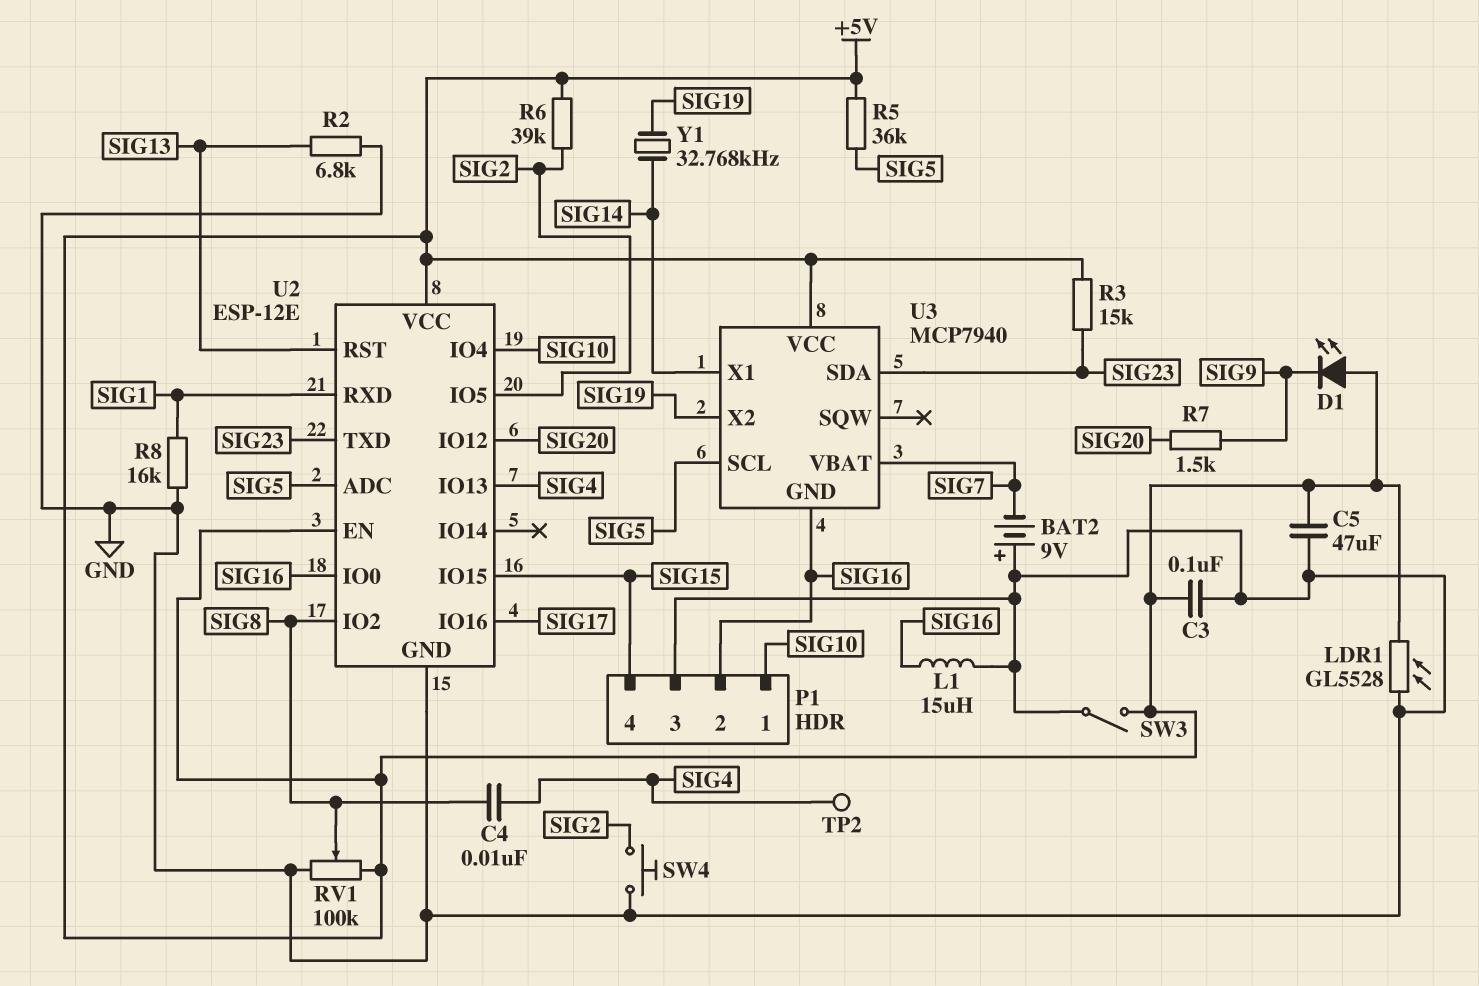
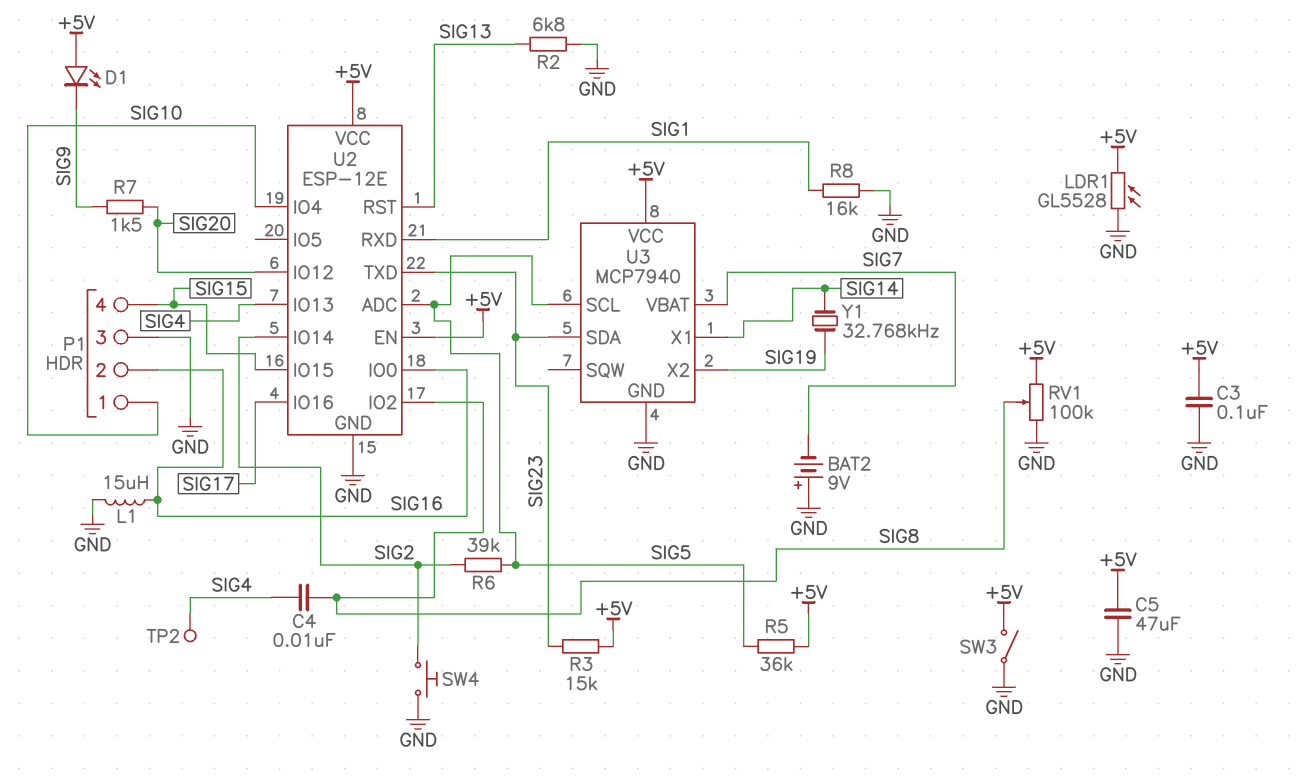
R6: 39k (+5V, SIG2) -> 39k (SIG2, SIG5)
U2 pin IO5: SIG2 -> none
U2 pin IO14: none -> SIG2
U3 pin GND: SIG16 -> GND

